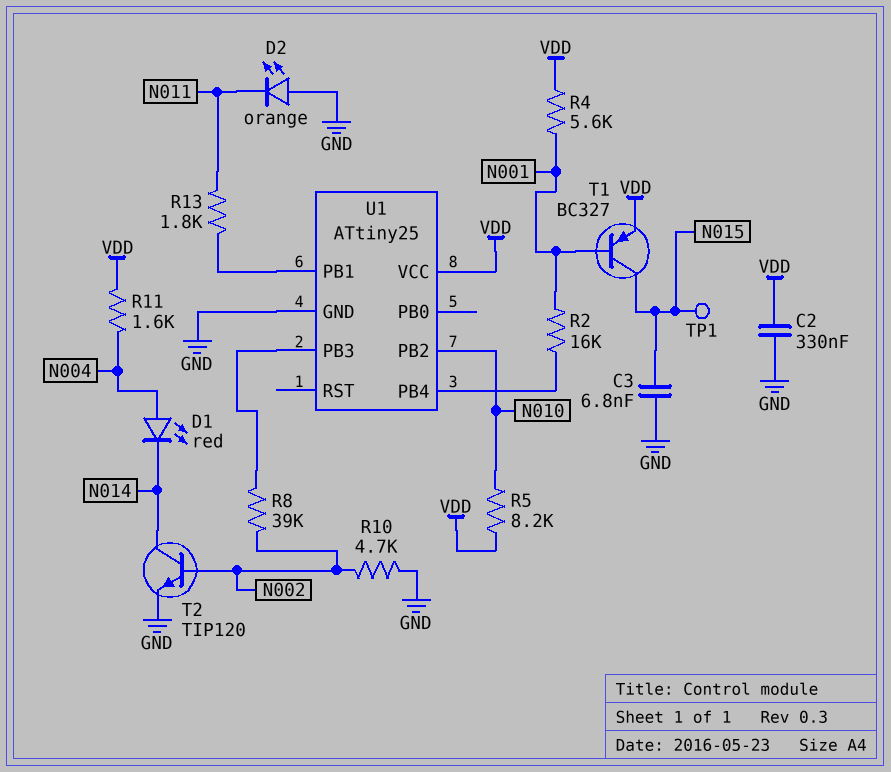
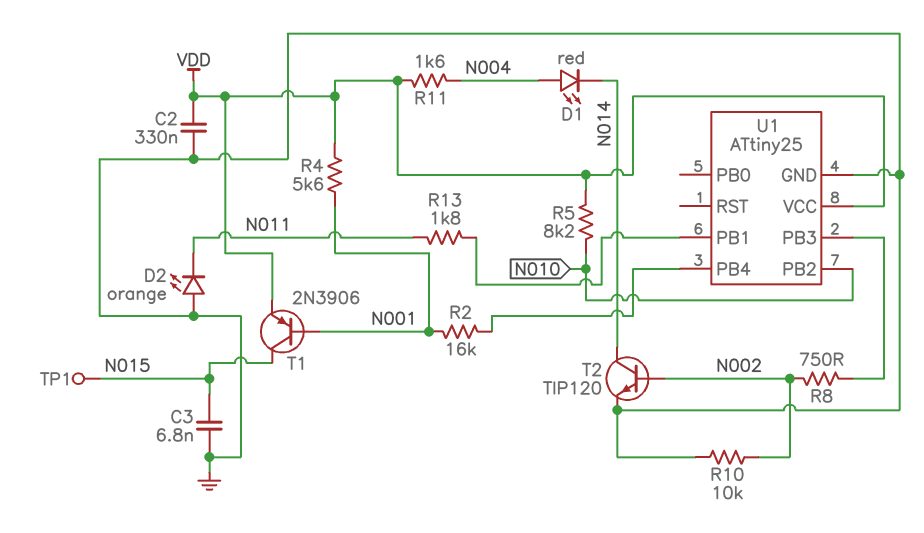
R8: 39k (N002, U1/PB3) -> 750 (N002, U1/PB3)
R10: 4.7k (GND, N002) -> 10k (GND, N002)
T1: PNP BC327 (B N001, C N015, E VDD) -> PNP 2N3906 (B N001, C N015, E VDD)

